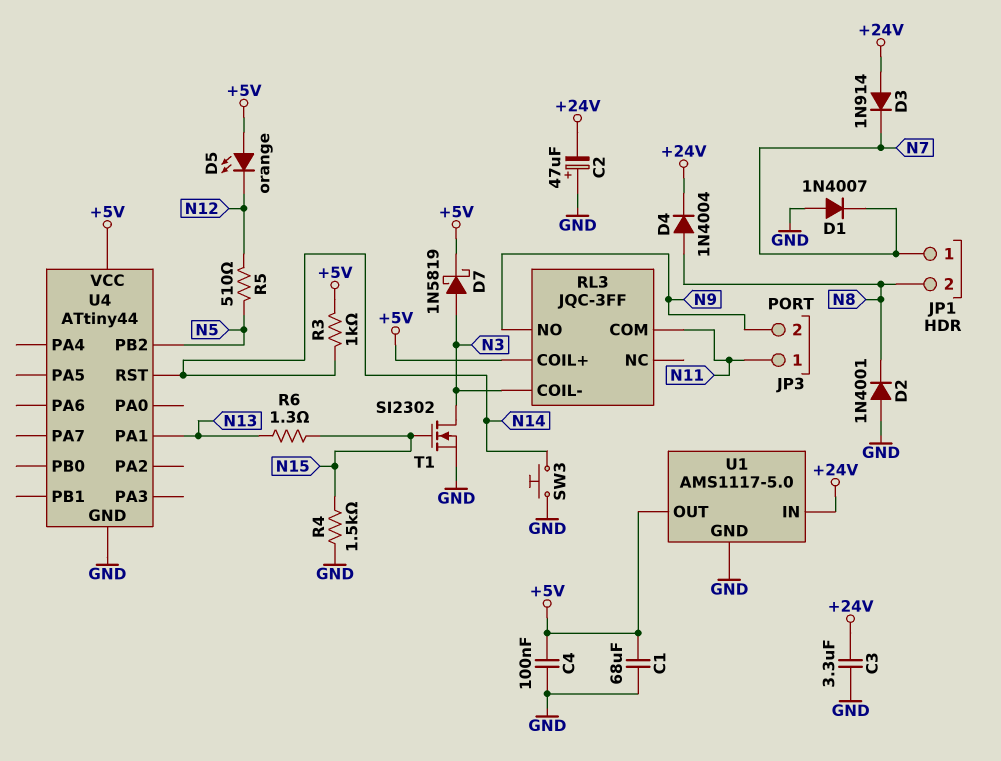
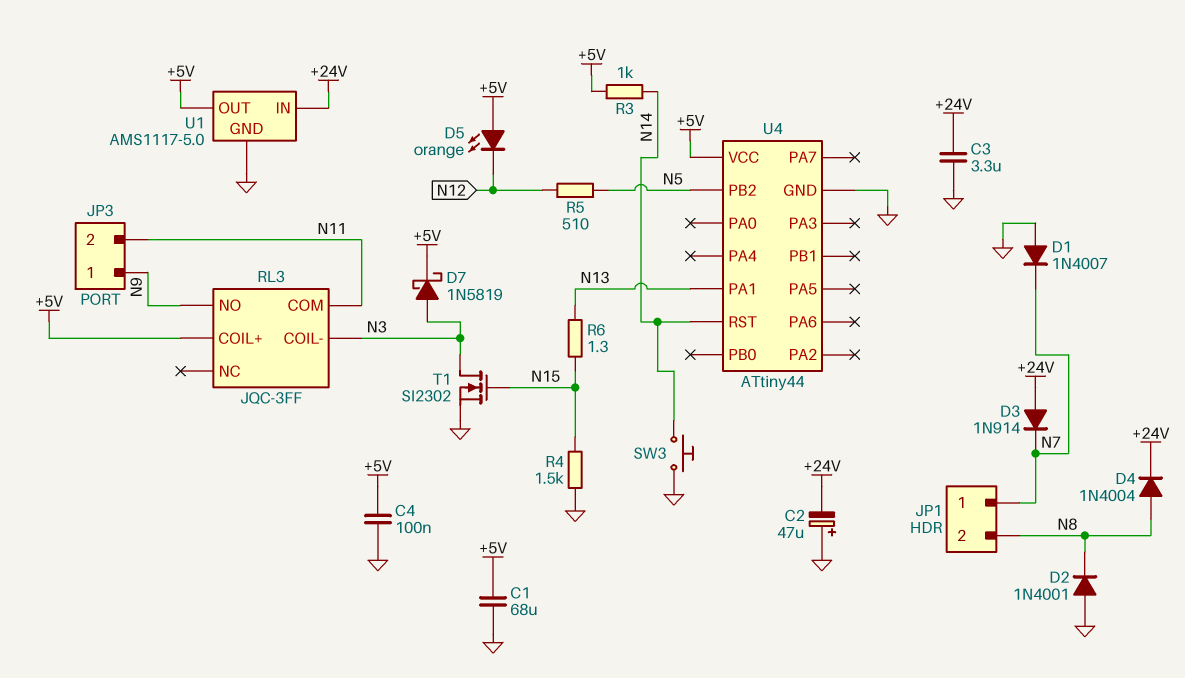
JP3 pin 1: N11 -> N9
JP3 pin 2: N9 -> N11

